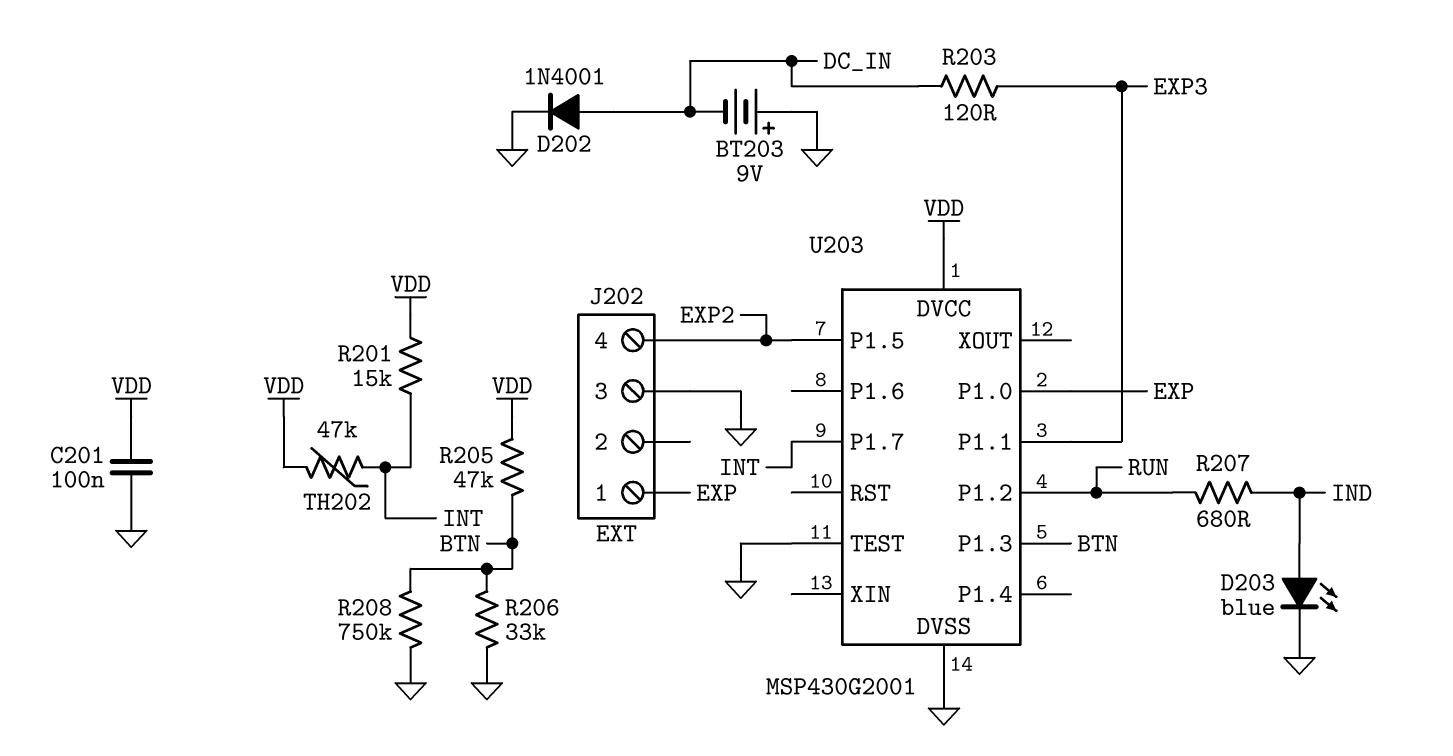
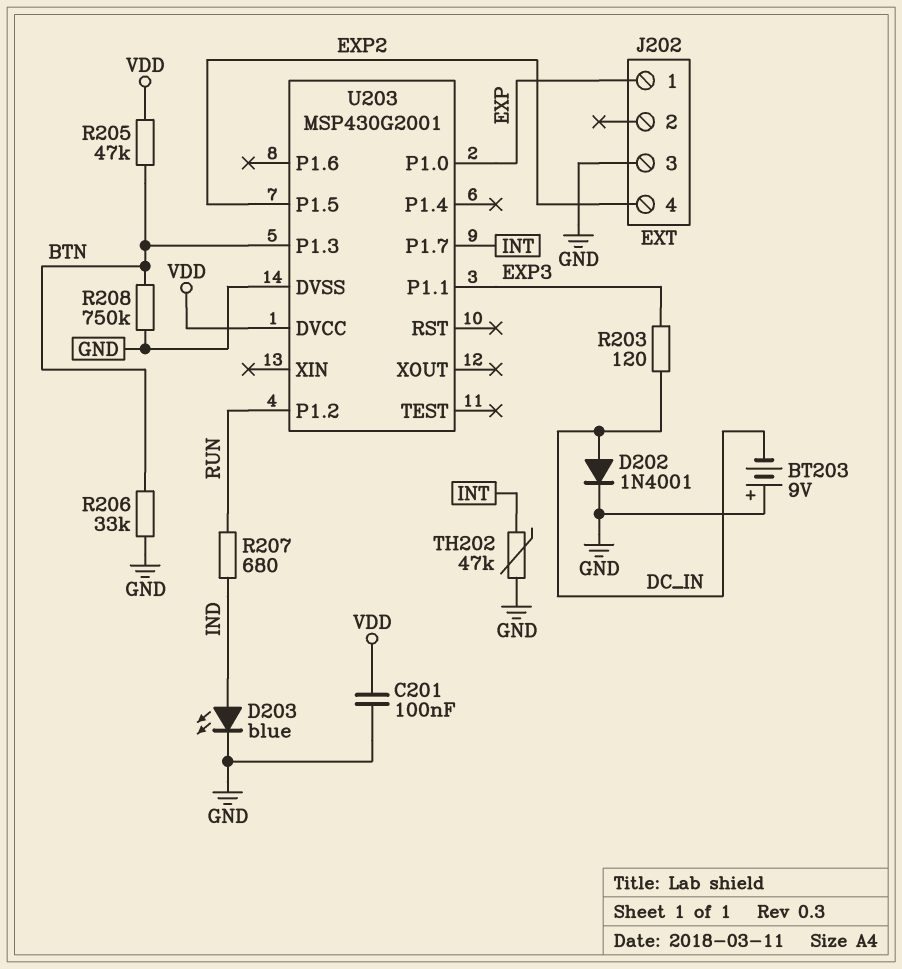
R201: 15k (INT, VDD) -> none
TH202: 47k (INT, VDD) -> 47k (GND, INT)
U203 pin TEST: GND -> none

